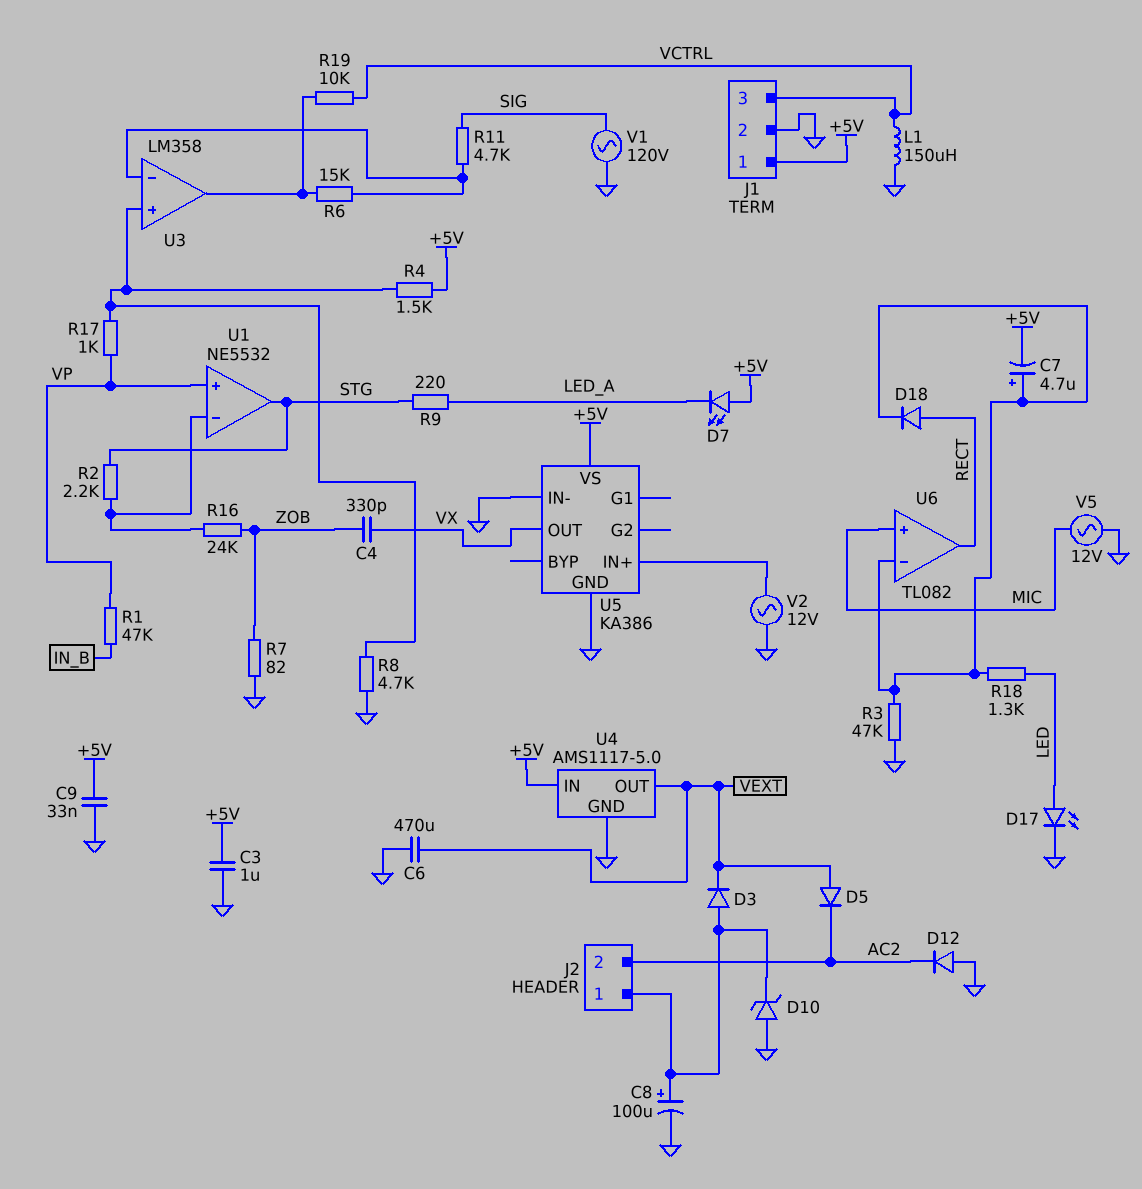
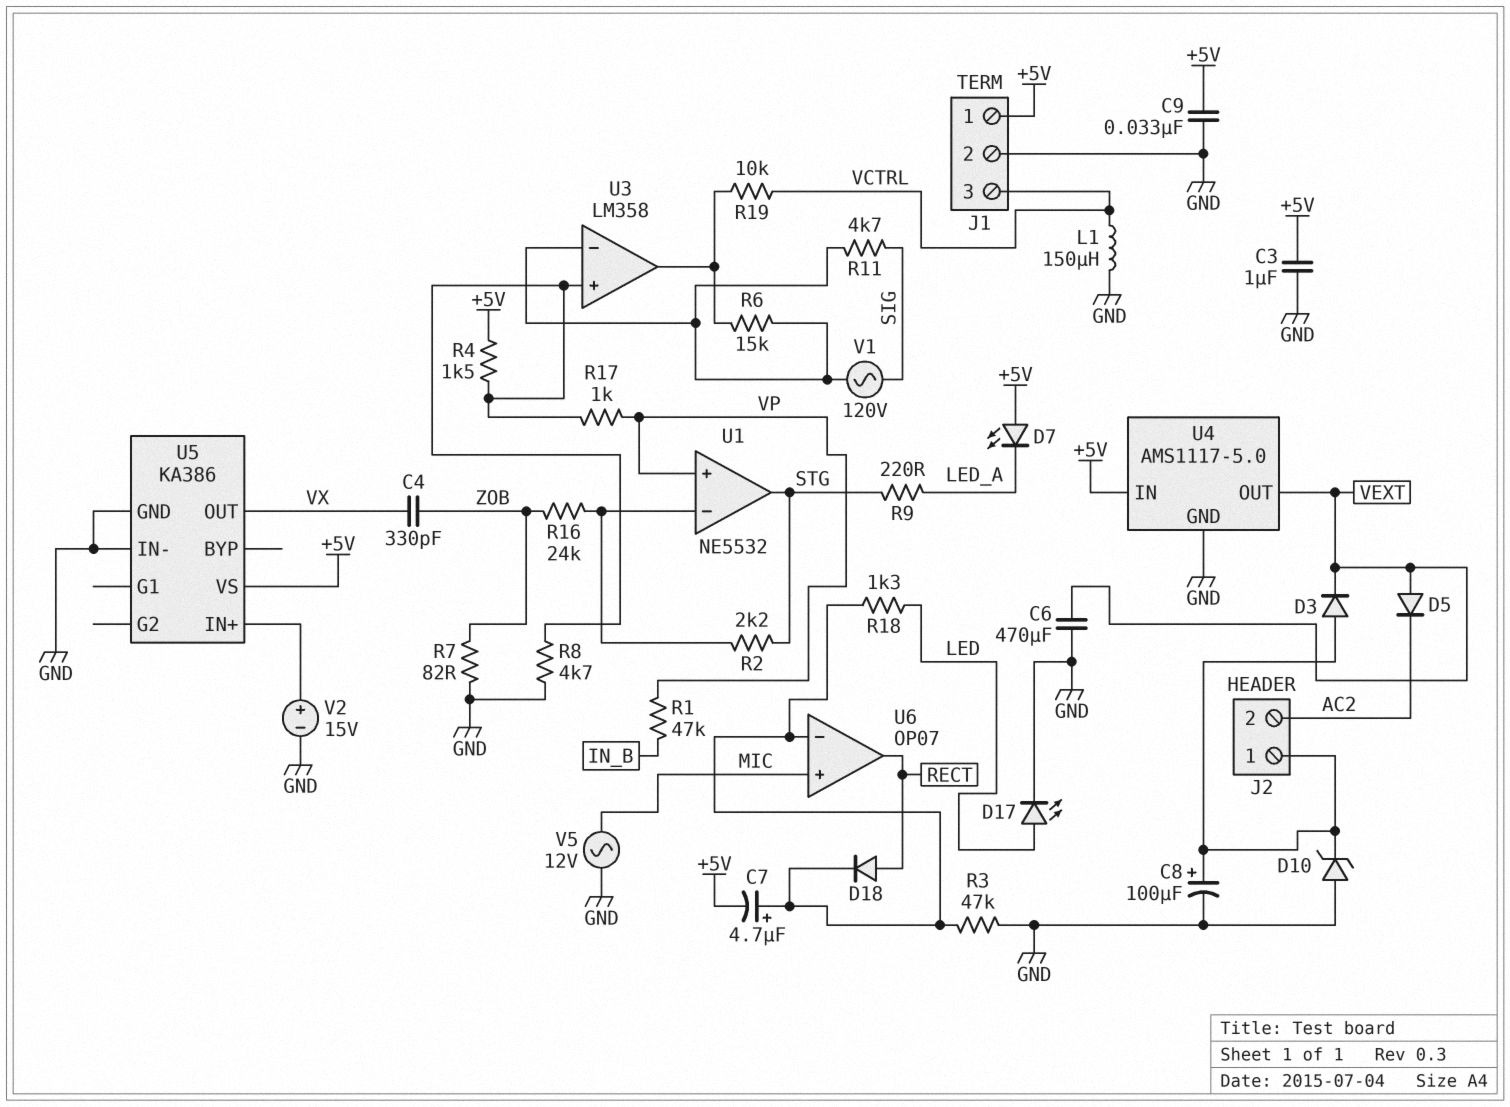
D12: diode (A GND, K AC2) -> none
U6: TL082 -> OP07
V1: AC 120V (GND, SIG) -> AC 120V (SIG, U3/in-)
V2: AC 12V (GND, U5/IN+) -> 15V (plus U5/IN+, minus GND)

